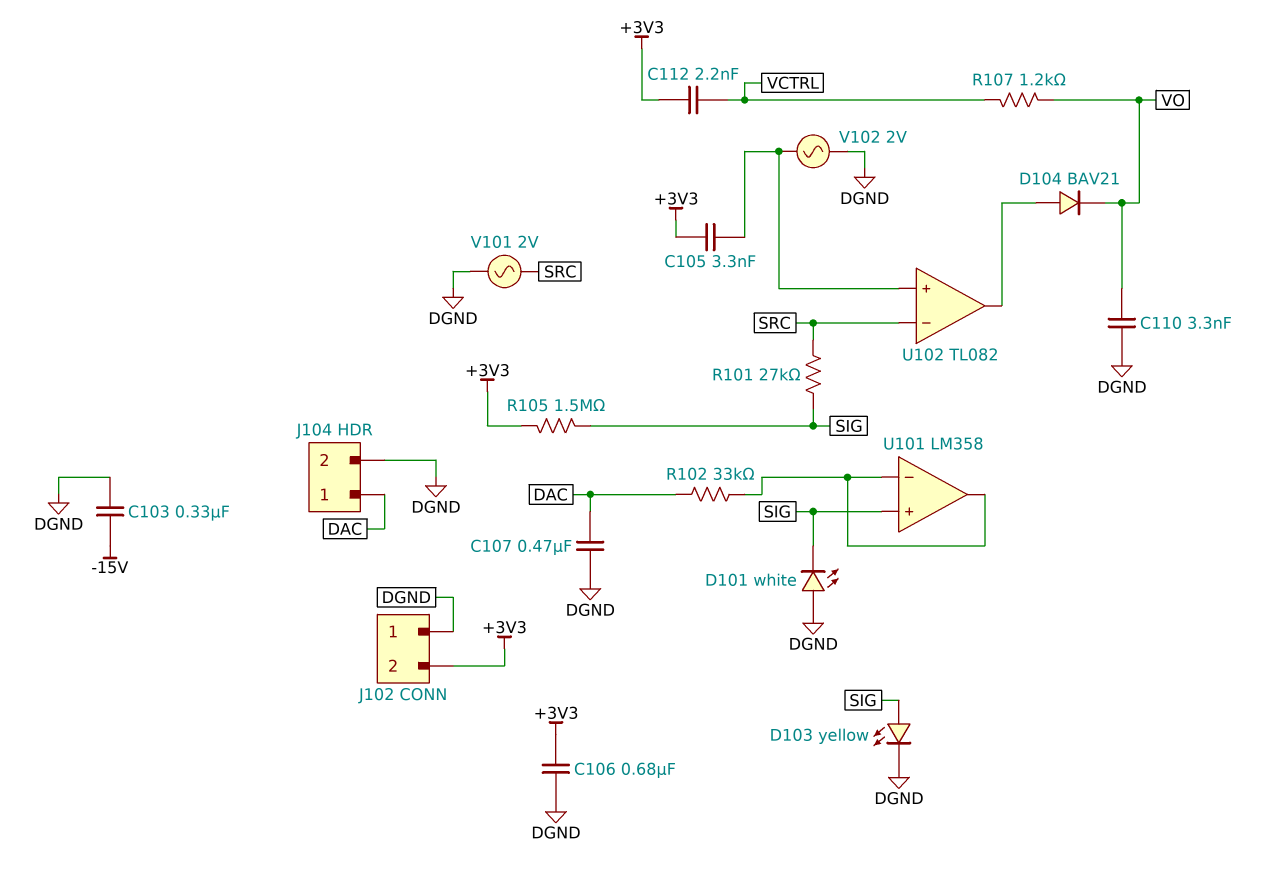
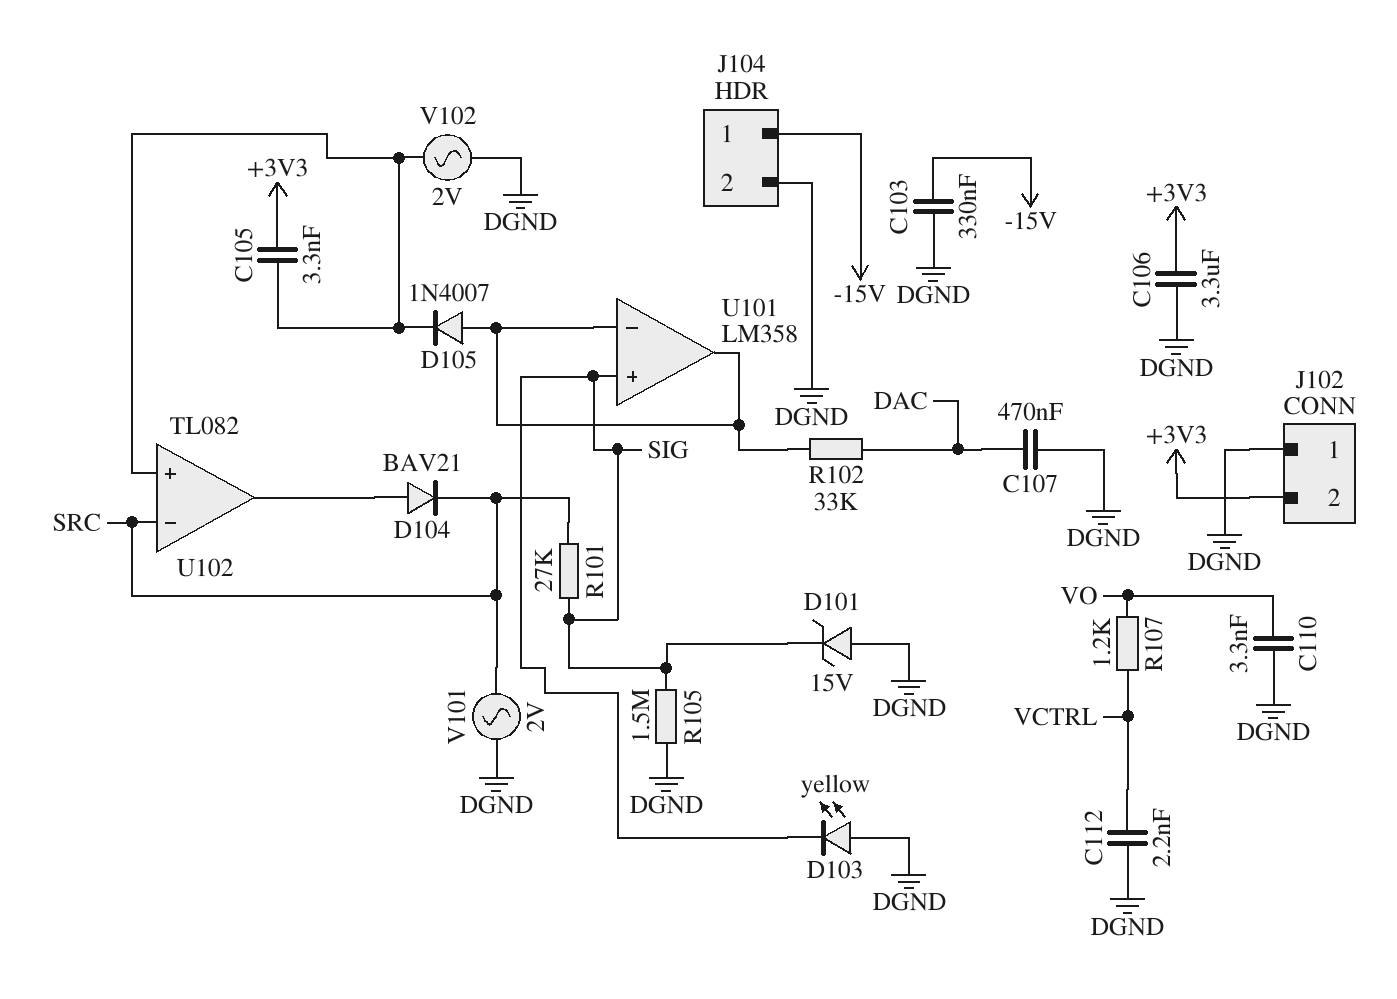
C106: 680nF (+3V3, DGND) -> 3.3uF (+3V3, DGND)
C112: 2.2nF (+3V3, VCTRL) -> 2.2nF (DGND, VCTRL)
D101: LED white (A DGND, K SIG) -> zener 15V (A DGND, K SIG)
D103: LED yellow (A SIG, K DGND) -> LED yellow (A DGND, K SIG)
D104: diode BAV21 (A U102/out, K VO) -> diode BAV21 (A U102/out, K SRC)
D105: none -> diode 1N4007 (A U101/in-, K U102/in+)
J104 pin 1: DAC -> -15V
R105: 1.5M (+3V3, SIG) -> 1.5M (DGND, SIG)

